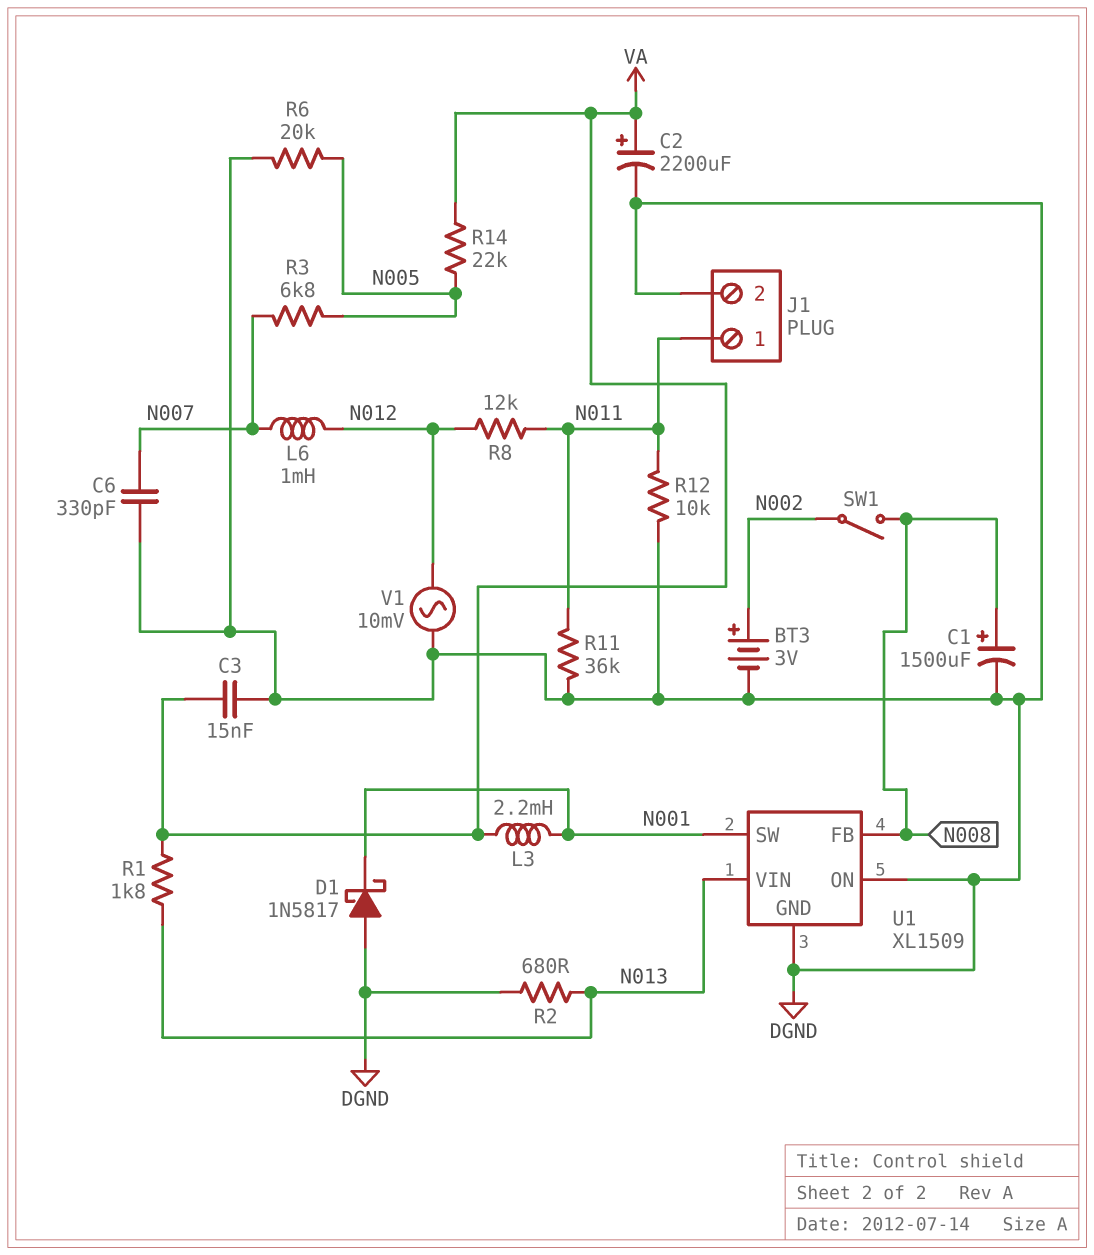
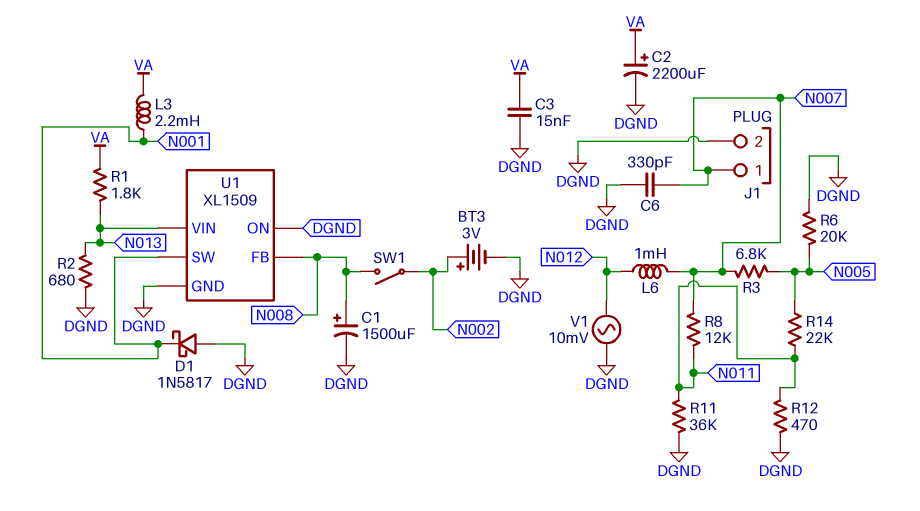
J1 pin 1: N011 -> N007
R8: 12k (N011, N012) -> 12k (N007, N011)
R12: 10k (DGND, N011) -> 470 (DGND, N011)
R14: 22k (N005, VA) -> 22k (N005, N011)

